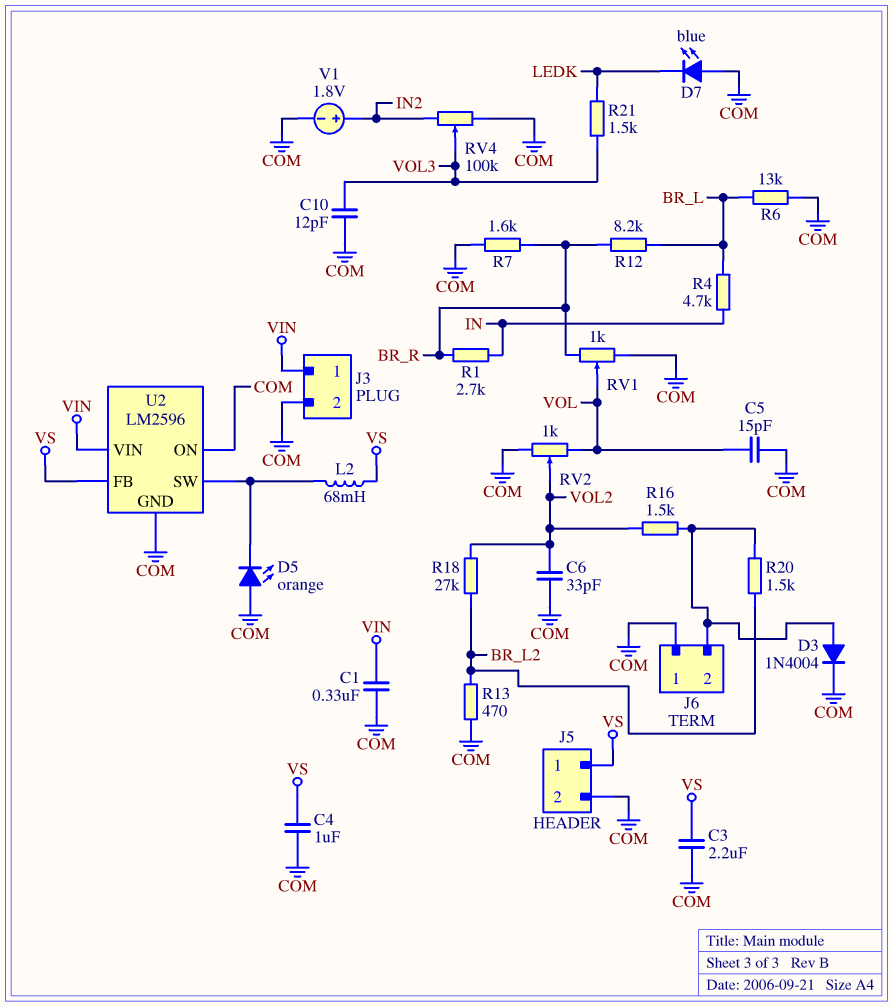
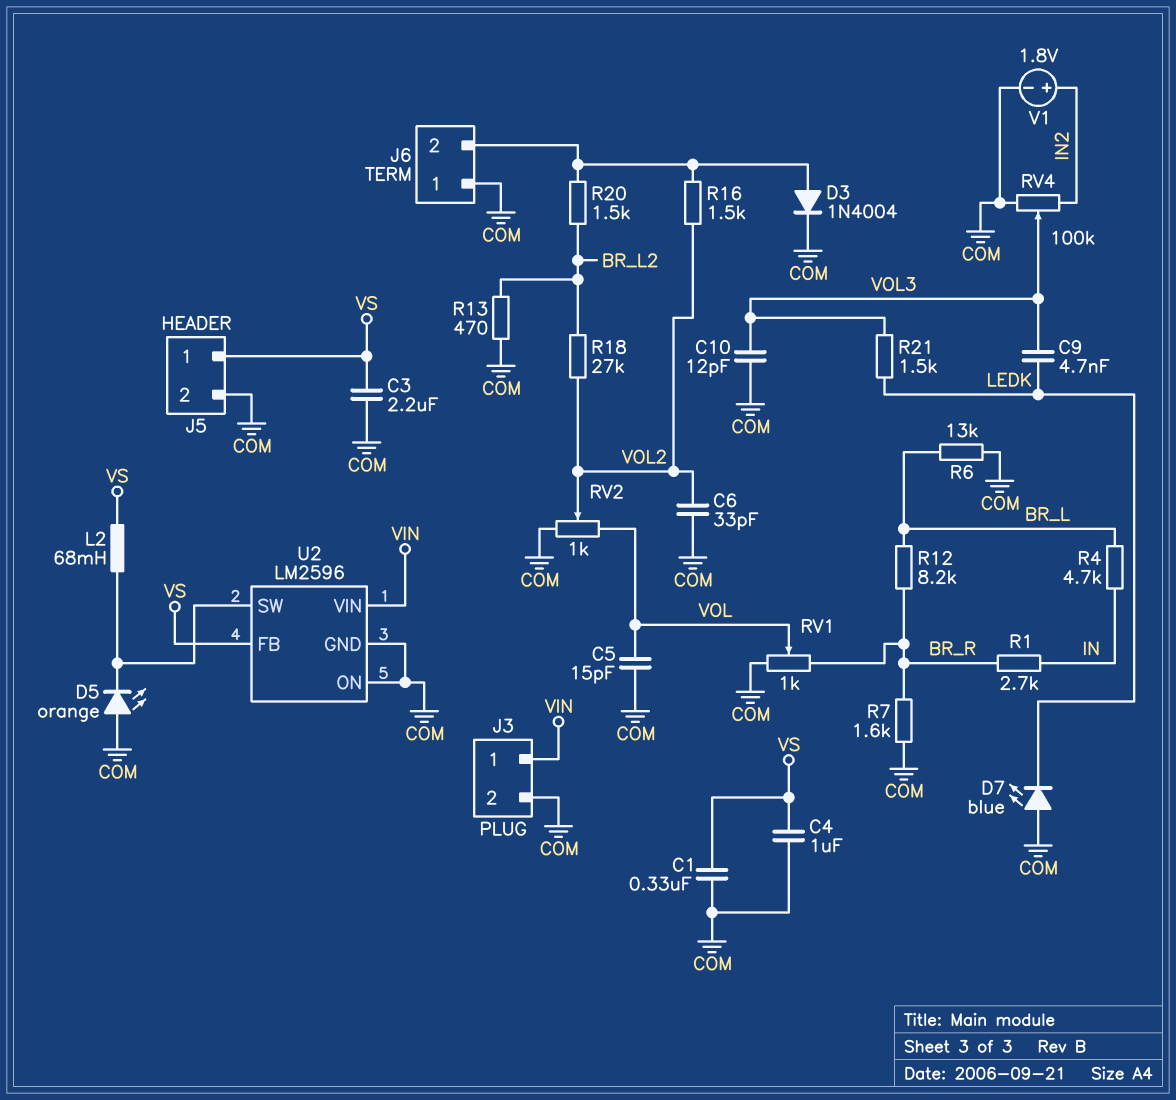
C1: 330nF (COM, VIN) -> 330nF (COM, VS)
C9: none -> 4.7nF (LEDK, VOL3)

